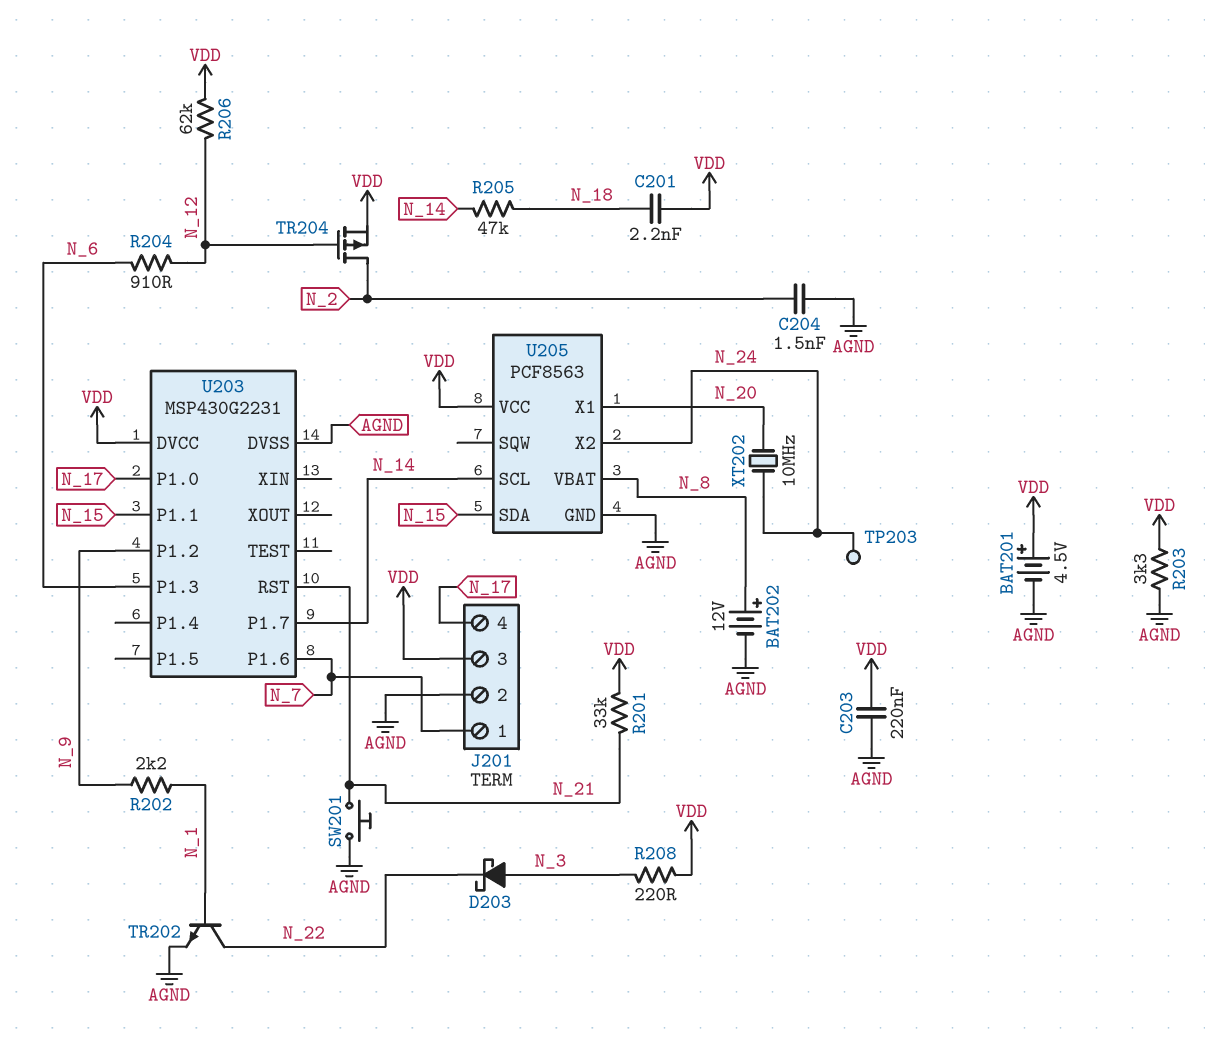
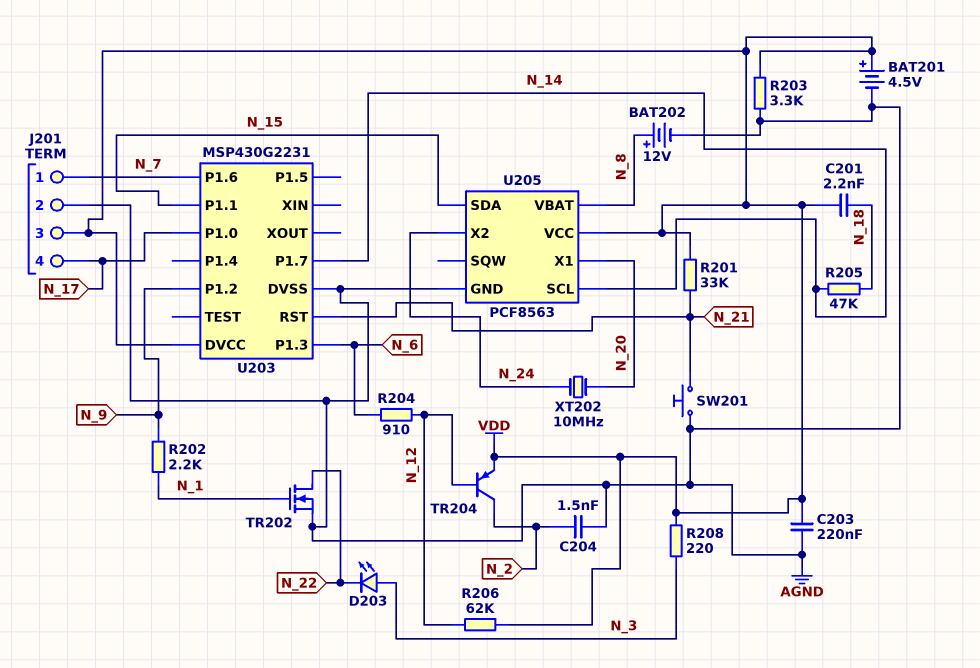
D203: schottky (A N_3, K N_22) -> LED (A N_3, K N_22)
TP203: test point (N_24) -> none
TR202: NPN (B N_1, C N_22, E AGND) -> NMOS (G N_1, D N_22, S AGND)
TR204: PMOS (G N_12, D N_2, S VDD) -> PNP (B N_12, C N_2, E VDD)

